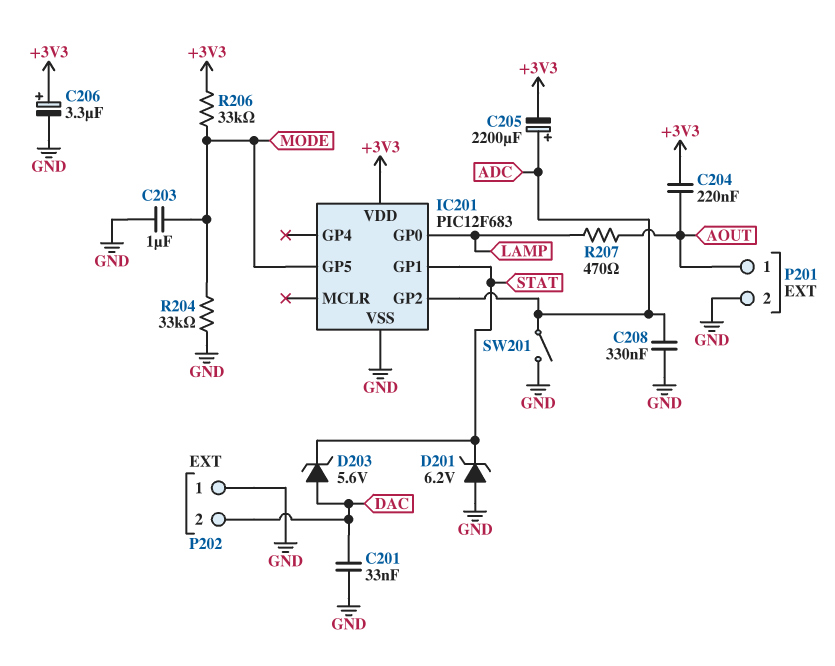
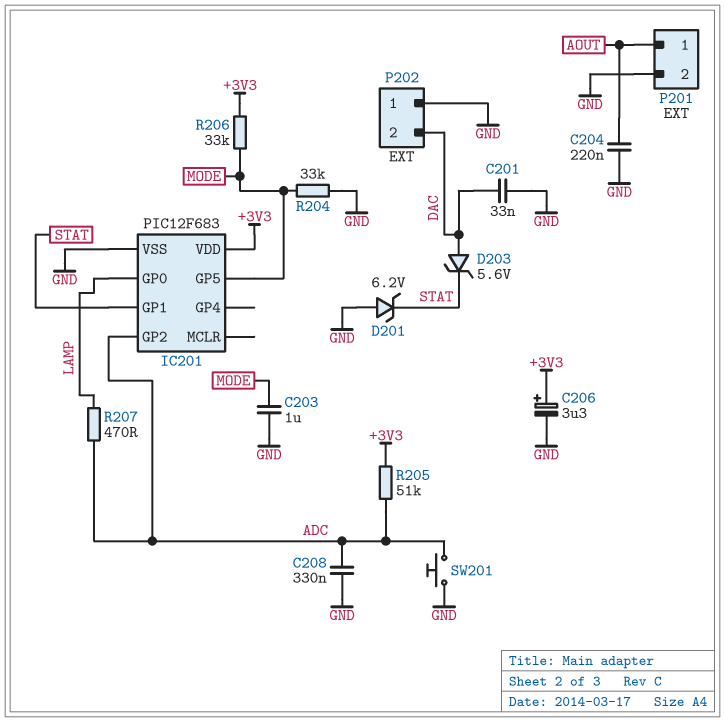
C204: 220nF (+3V3, AOUT) -> 220nF (AOUT, GND)
C205: 2200uF (plus ADC, minus +3V3) -> none
R205: none -> 51k (+3V3, ADC)
R207: 470 (AOUT, LAMP) -> 470 (ADC, LAMP)
SW201: switch (ADC, GND) -> button (ADC, GND)

